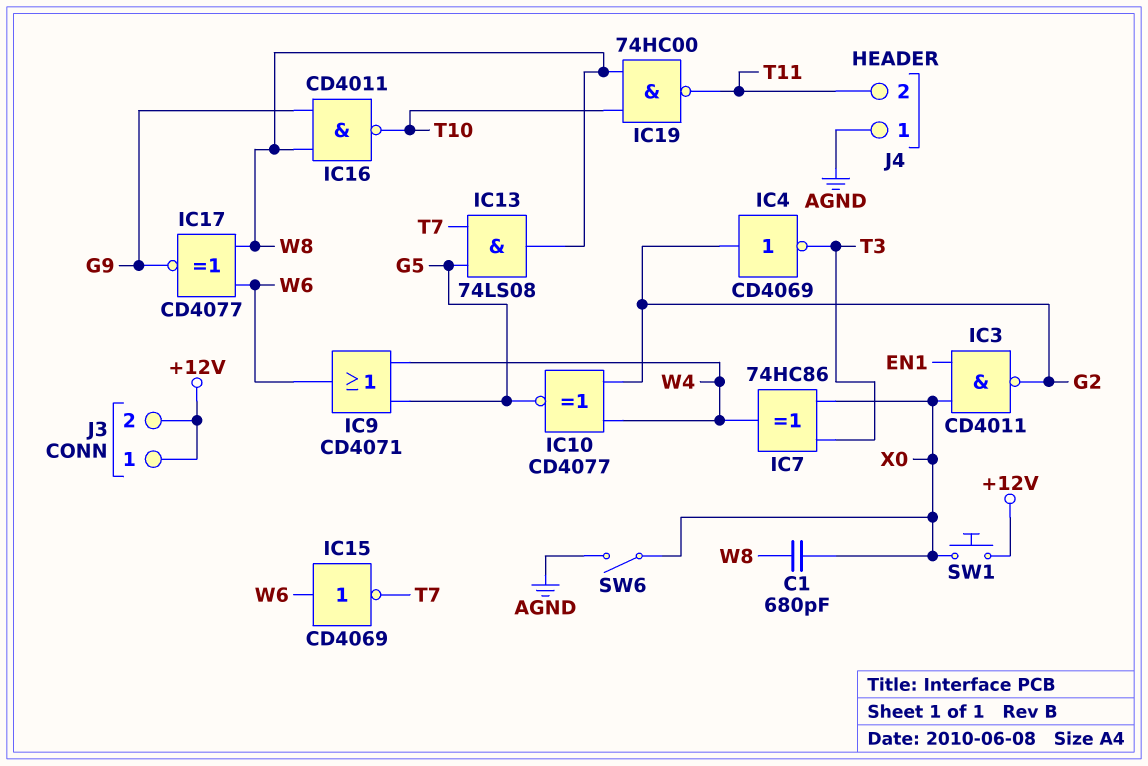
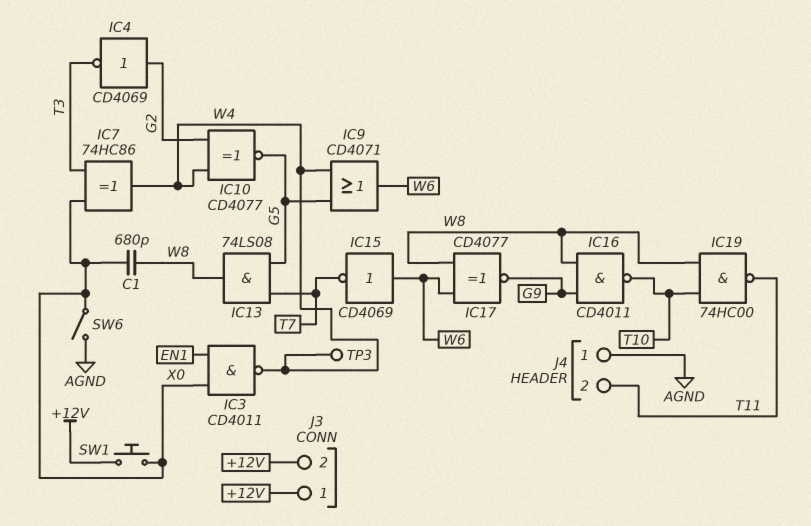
IC3: NAND CD4011 (in EN1, in X0, out G2) -> NAND CD4011 (in EN1, in X0, out W4)
TP3: none -> test point (W4)

